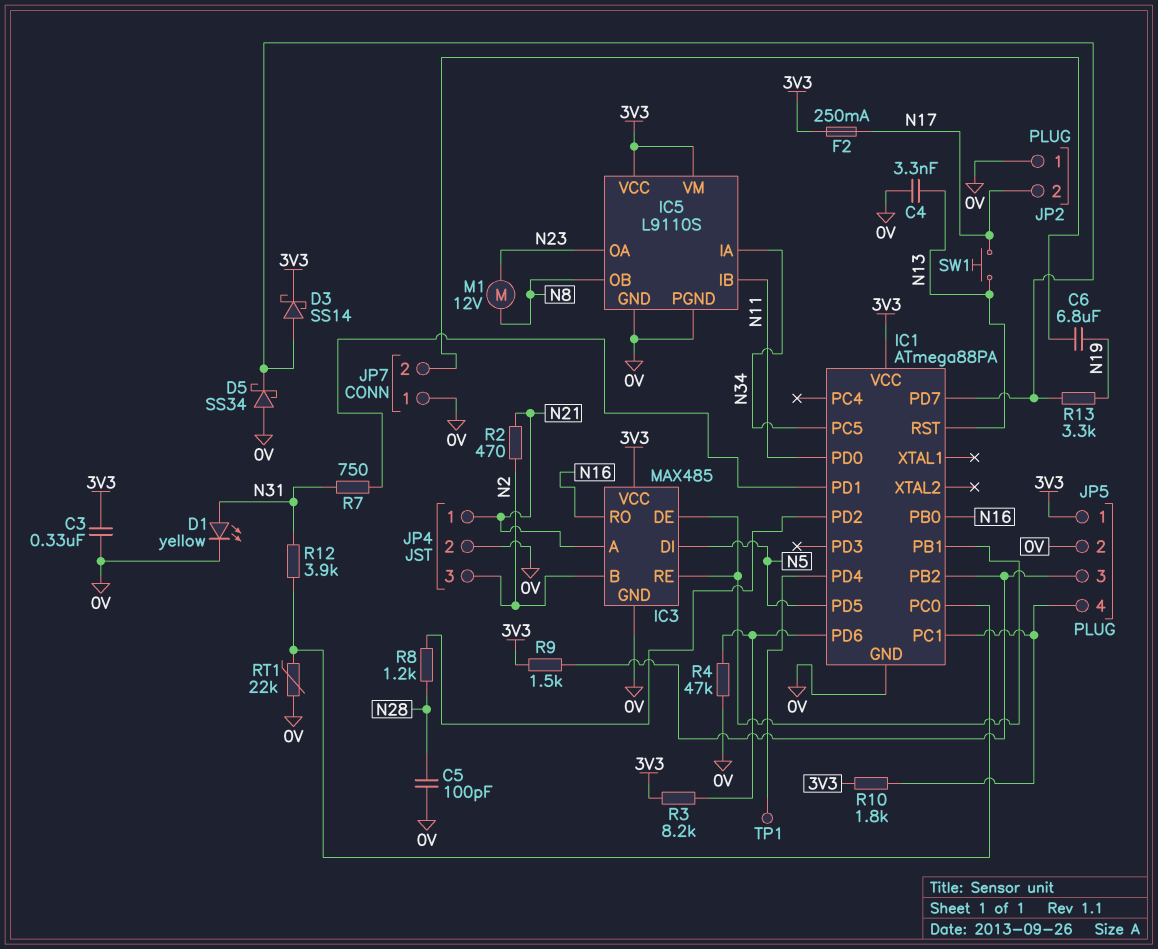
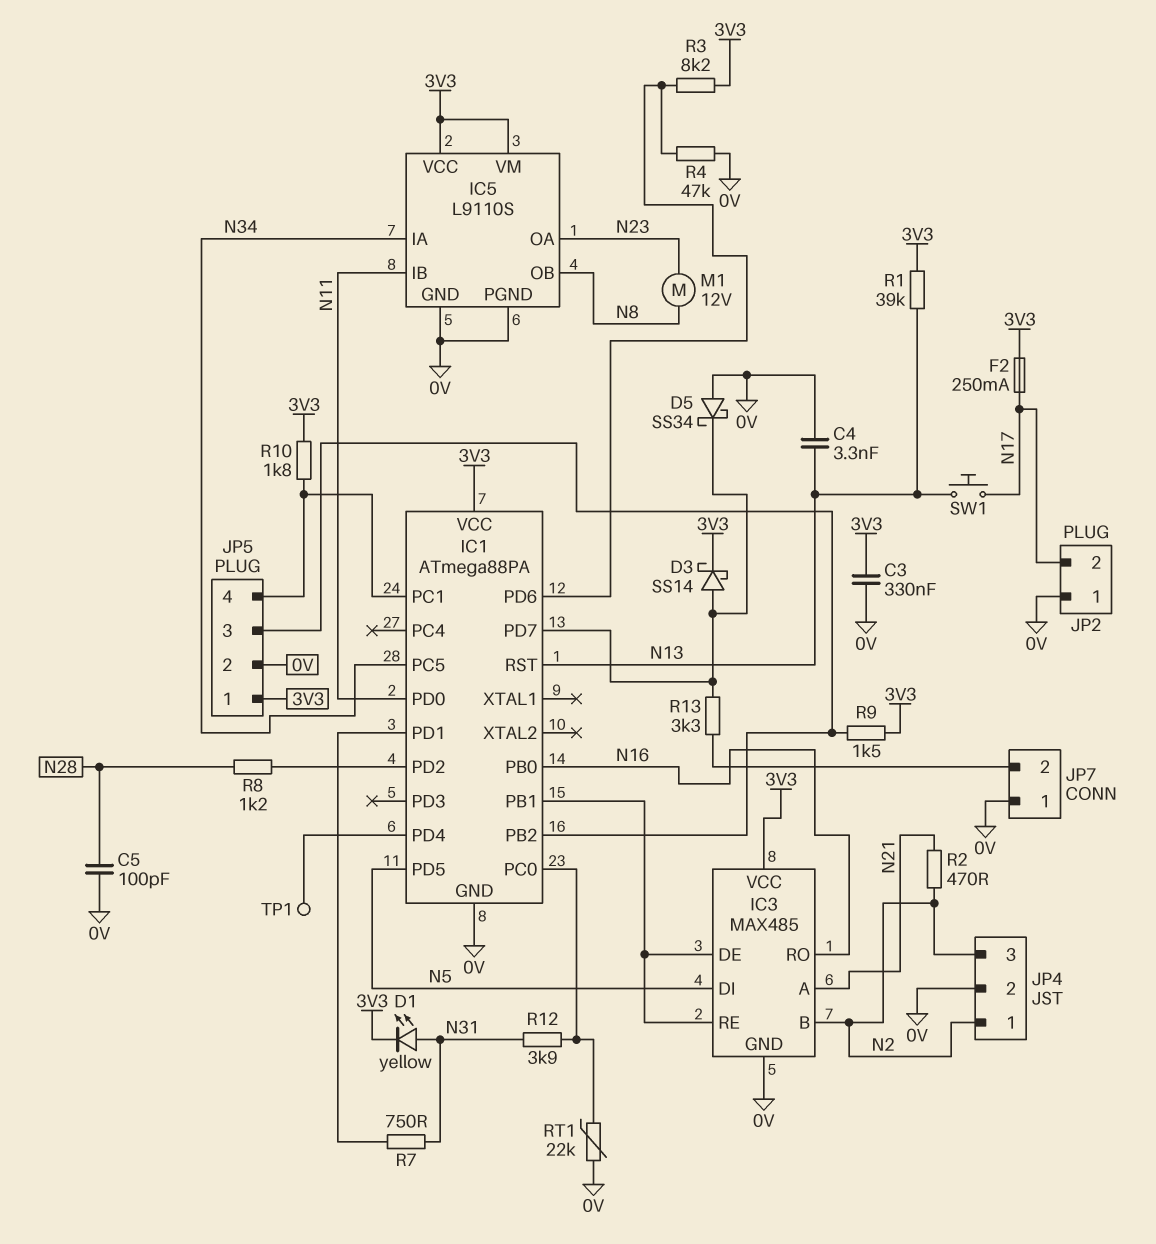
C6: 6.8uF (JP7/2, N19) -> none
D1: LED yellow (A N31, K 0V) -> LED yellow (A N31, K 3V3)
JP4 pin 1: N21 -> N2
R1: none -> 39k (3V3, N13)
R13: 3.3k (IC1/PD7, N19) -> 3.3k (IC1/PD7, JP7/2)

